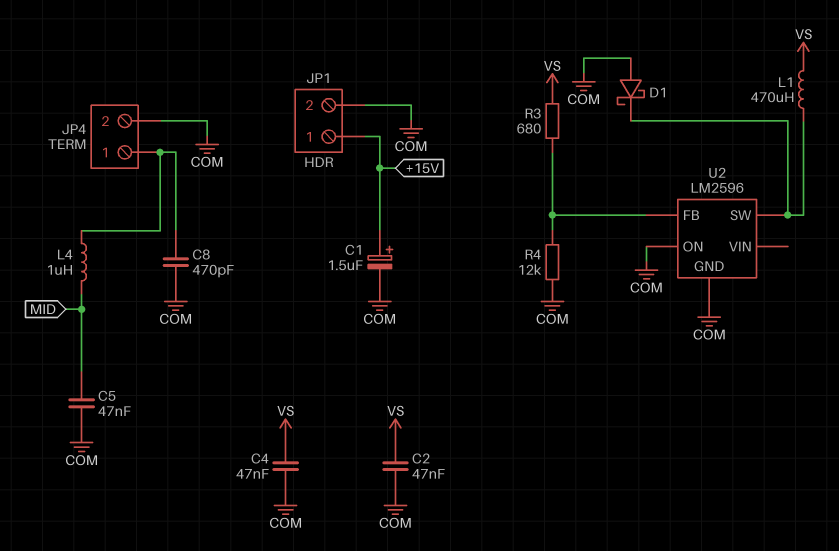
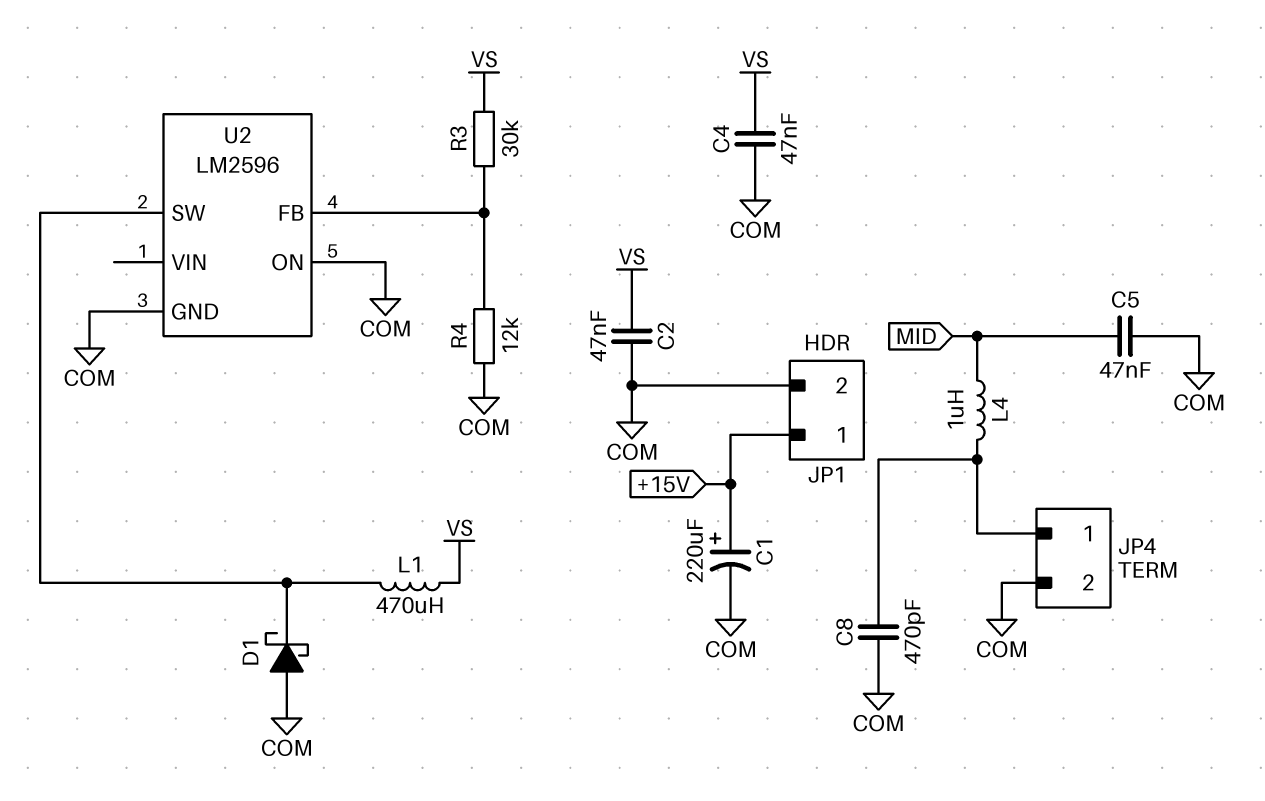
C1: 1.5uF (plus +15V, minus COM) -> 220uF (plus +15V, minus COM)
R3: 680 (U2/FB, VS) -> 30k (U2/FB, VS)

